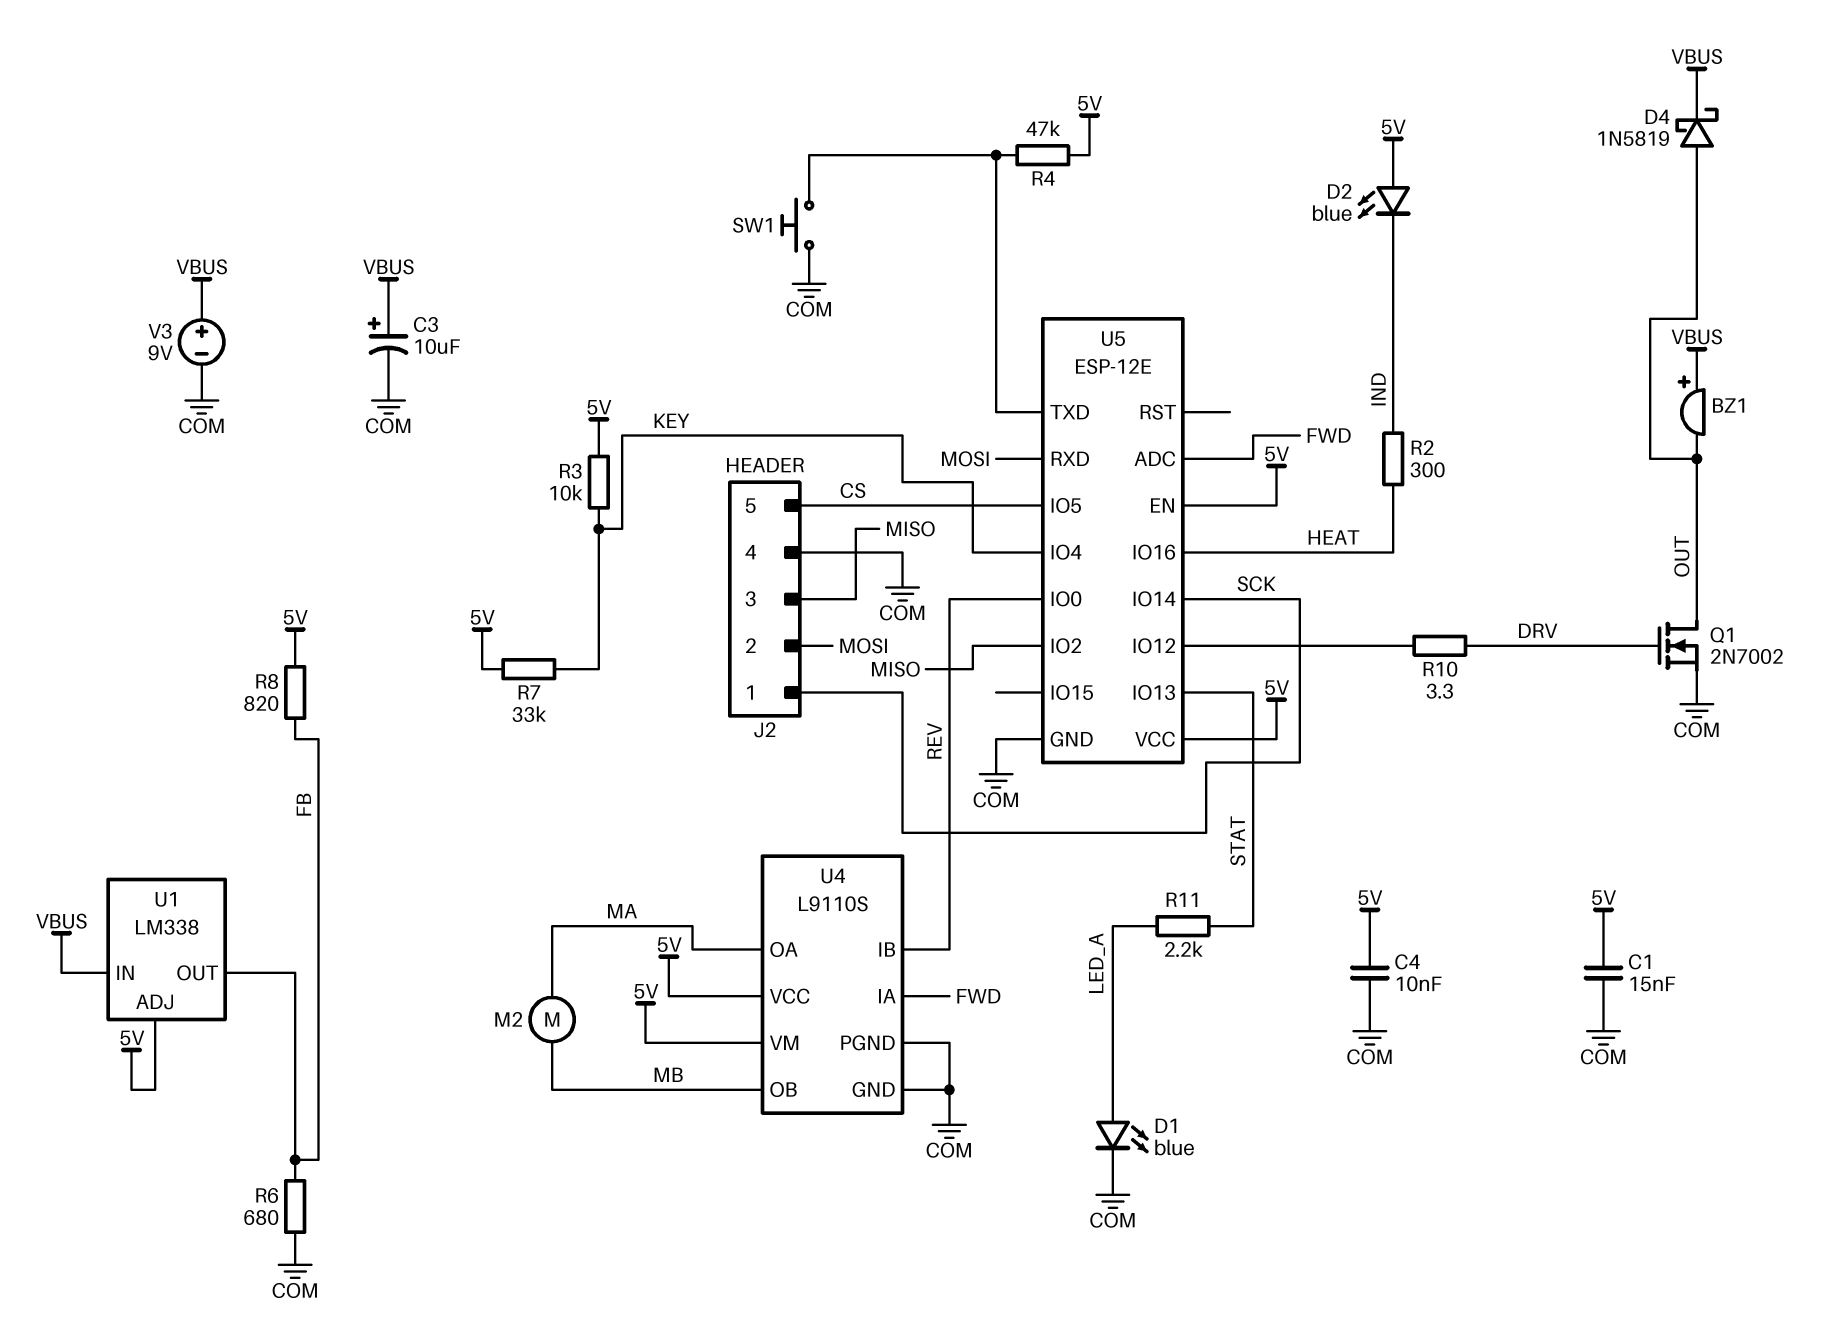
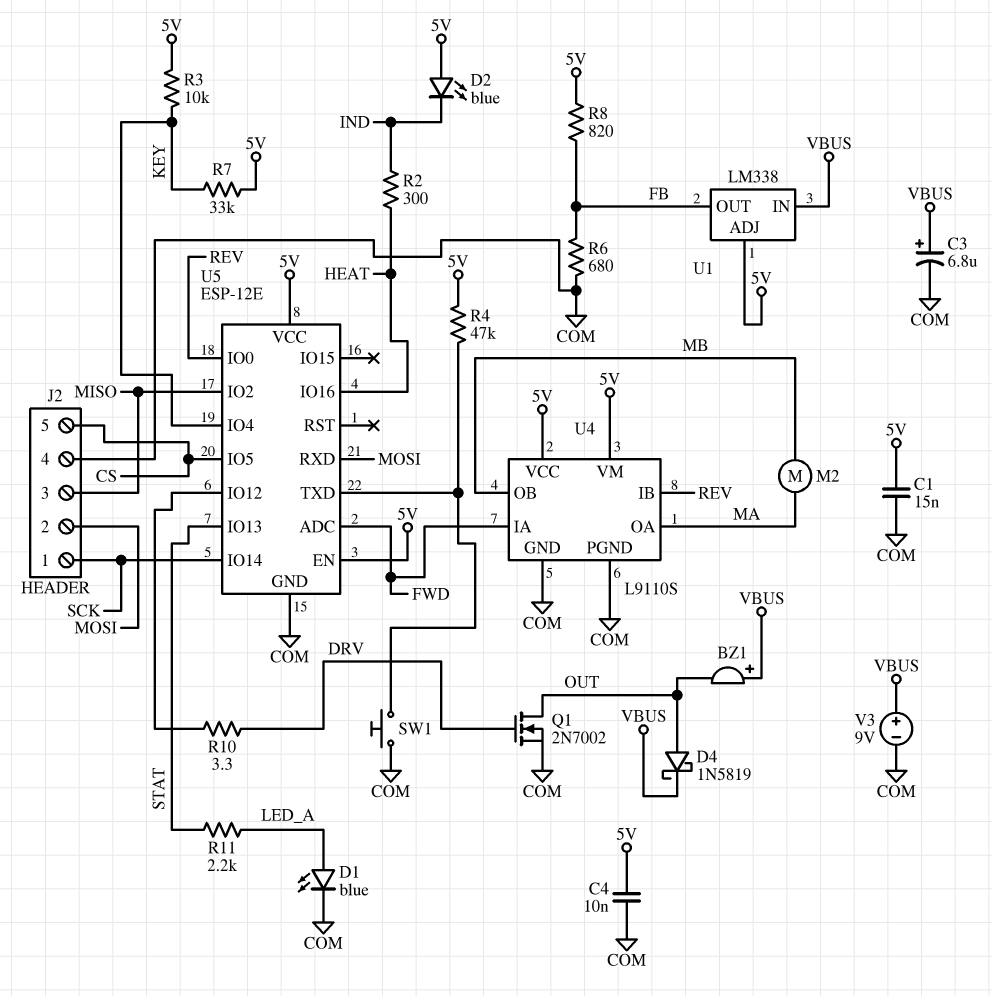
C3: 10uF (plus VBUS, minus COM) -> 6.8uF (plus VBUS, minus COM)

